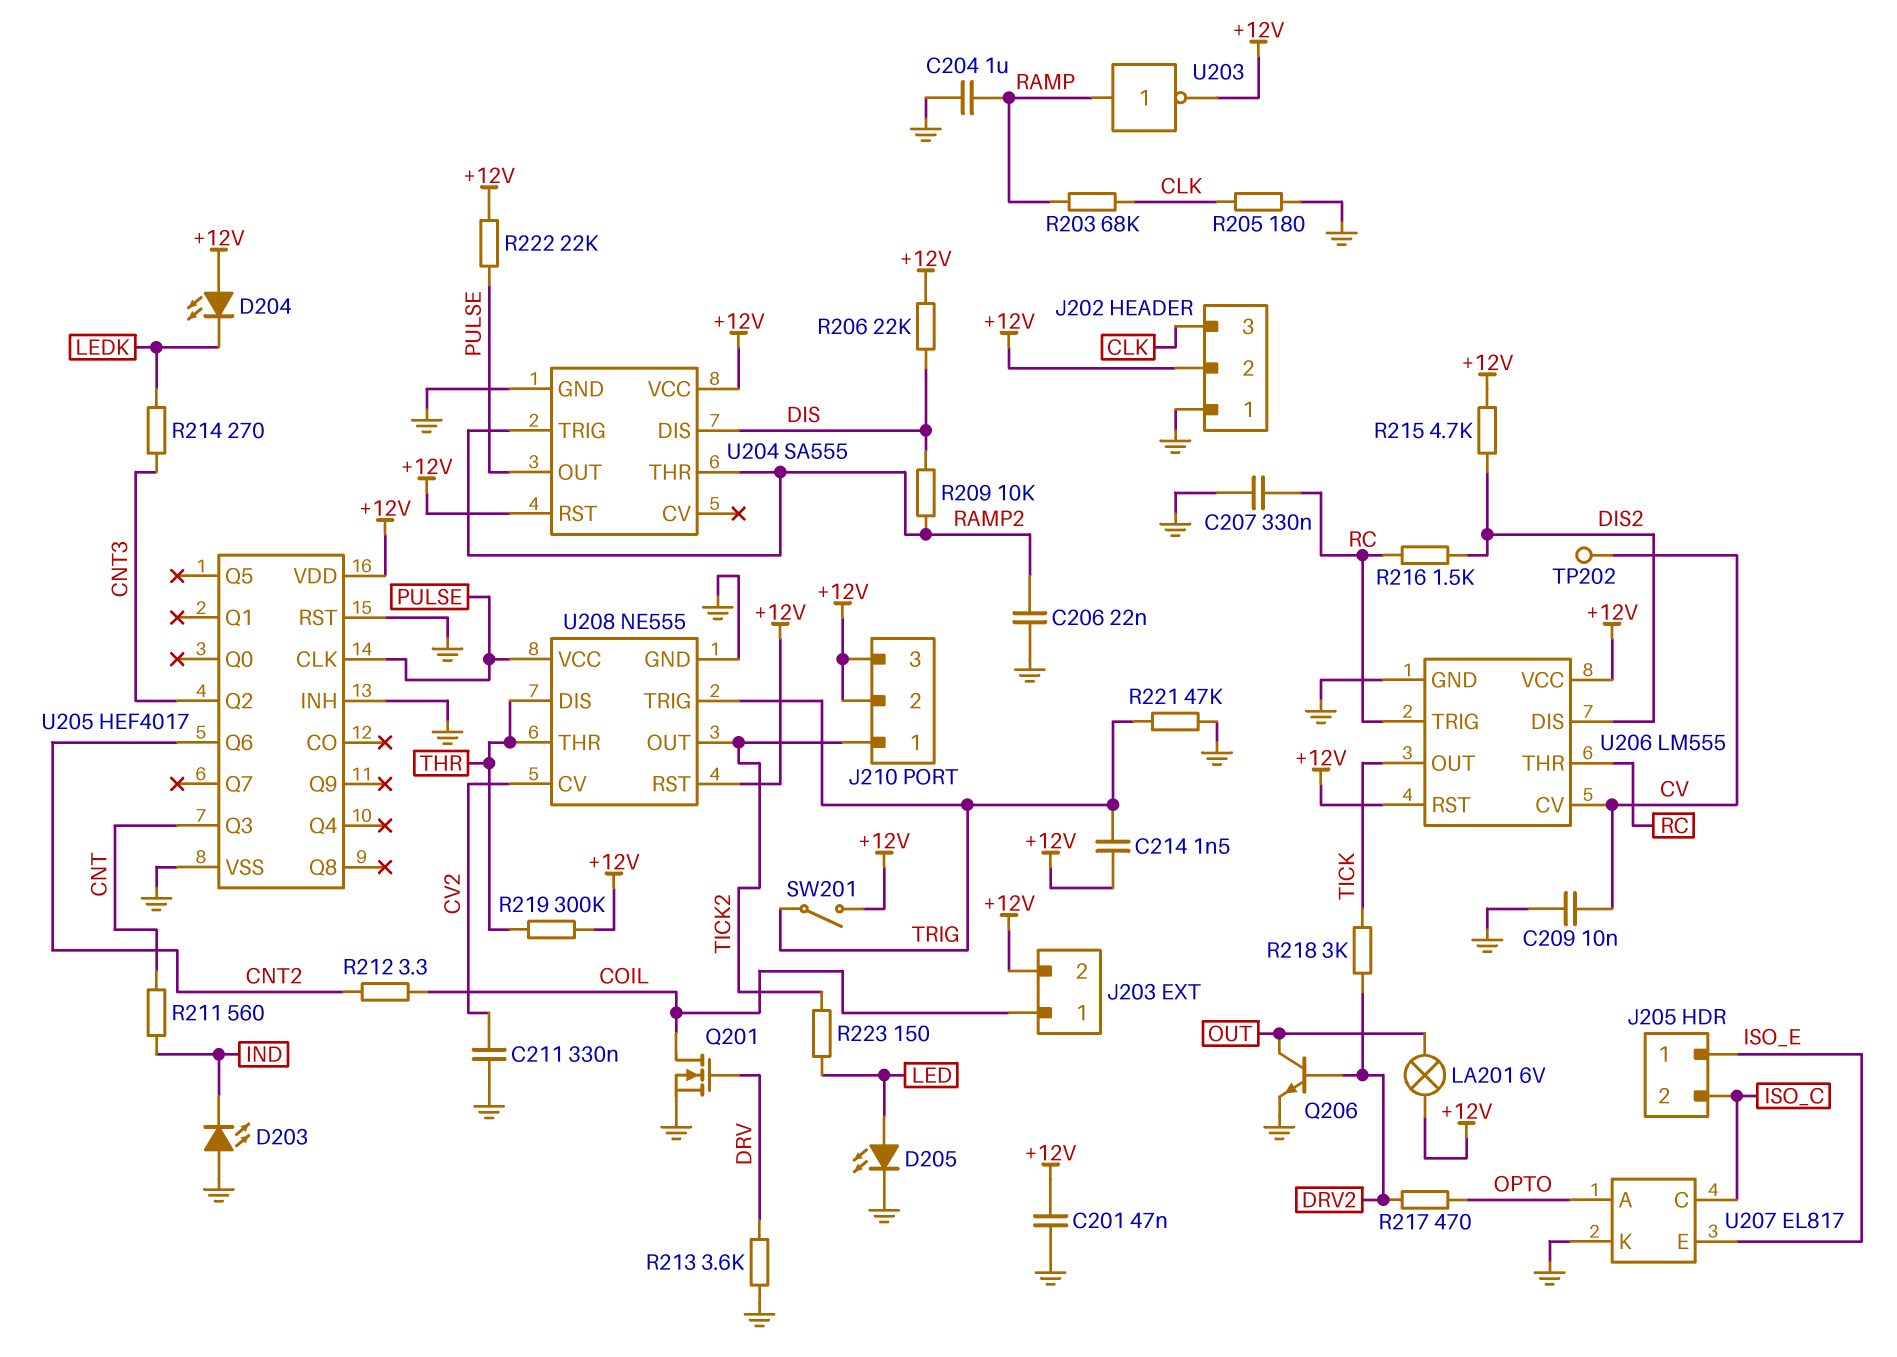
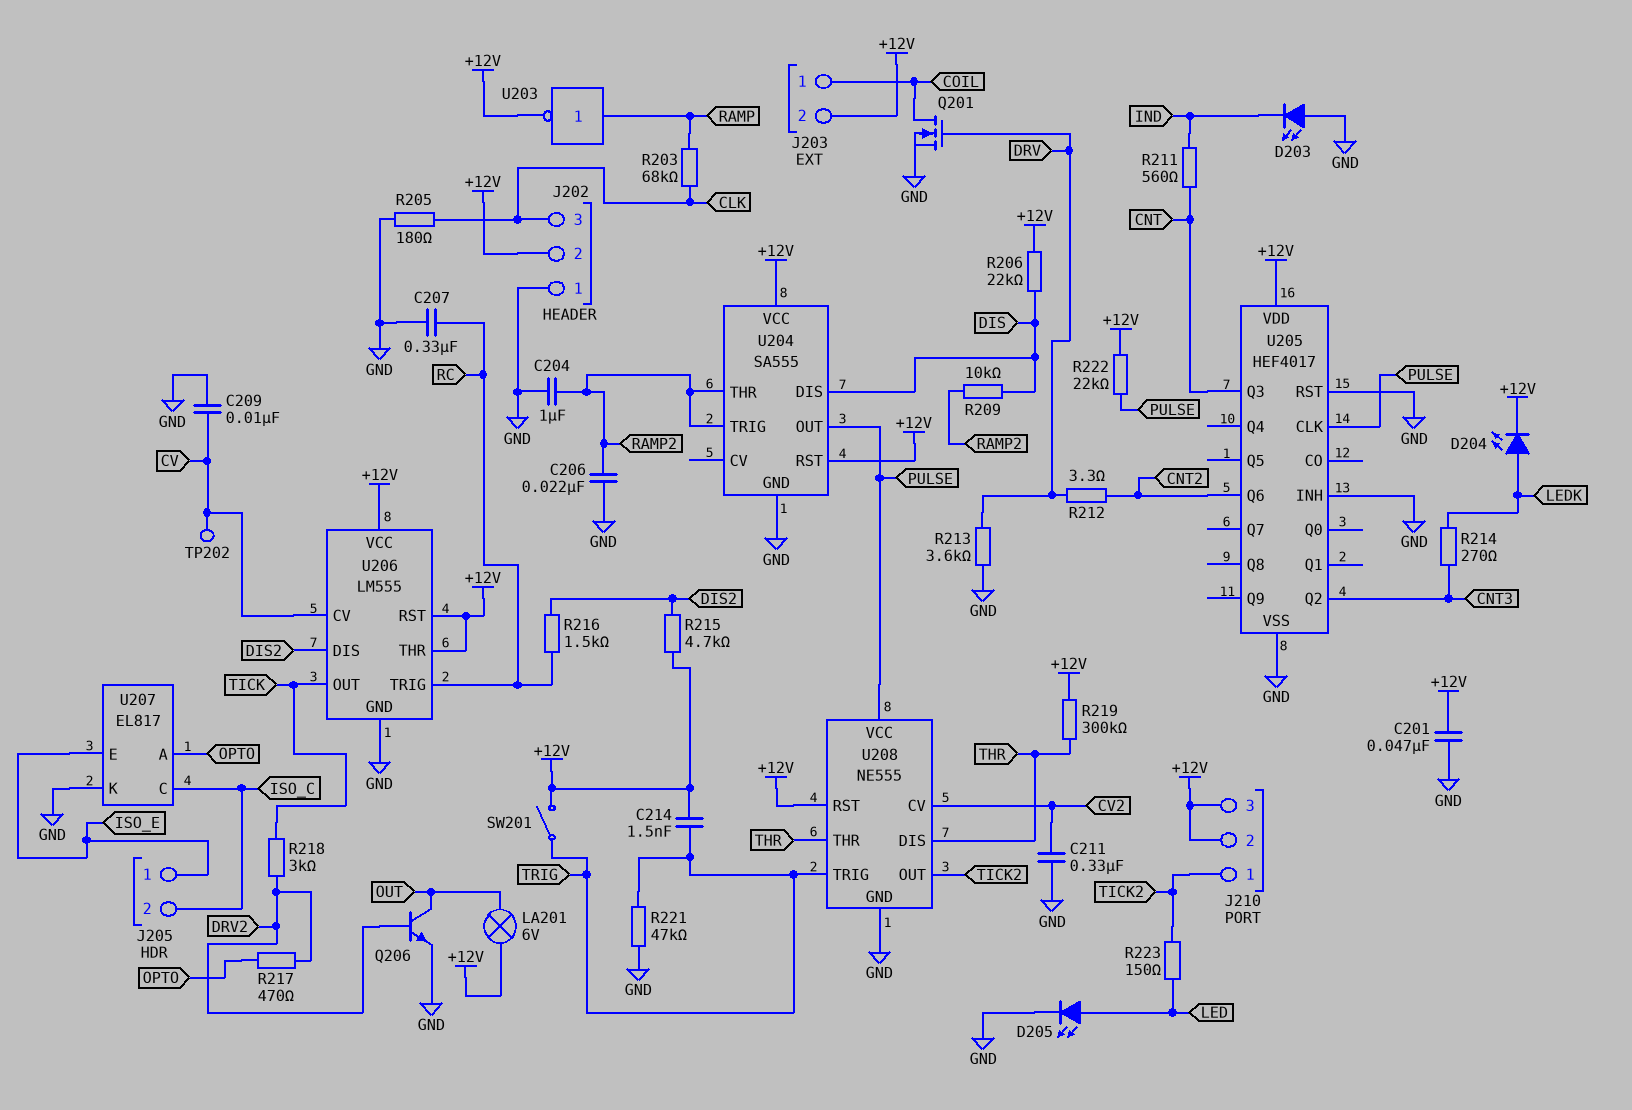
C204: 1uF (GND, RAMP) -> 1uF (GND, RAMP2)
D204: LED (A +12V, K LEDK) -> LED (A LEDK, K +12V)
R212: 3.3 (CNT2, COIL) -> 3.3 (CNT2, DRV)
U206 pin THR: RC -> +12V

